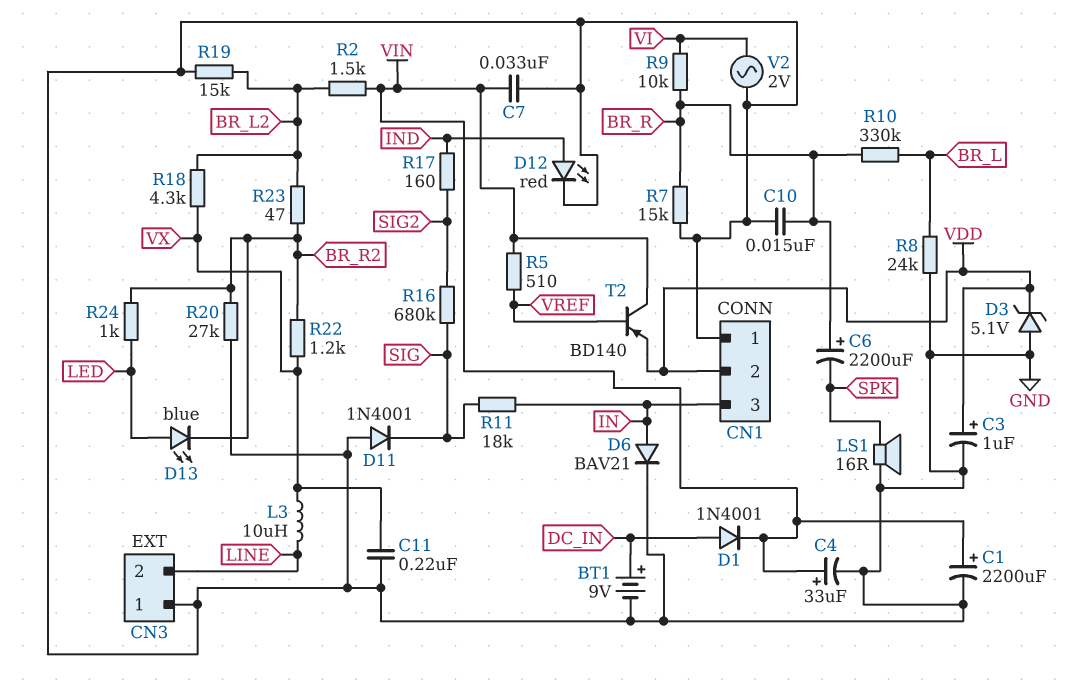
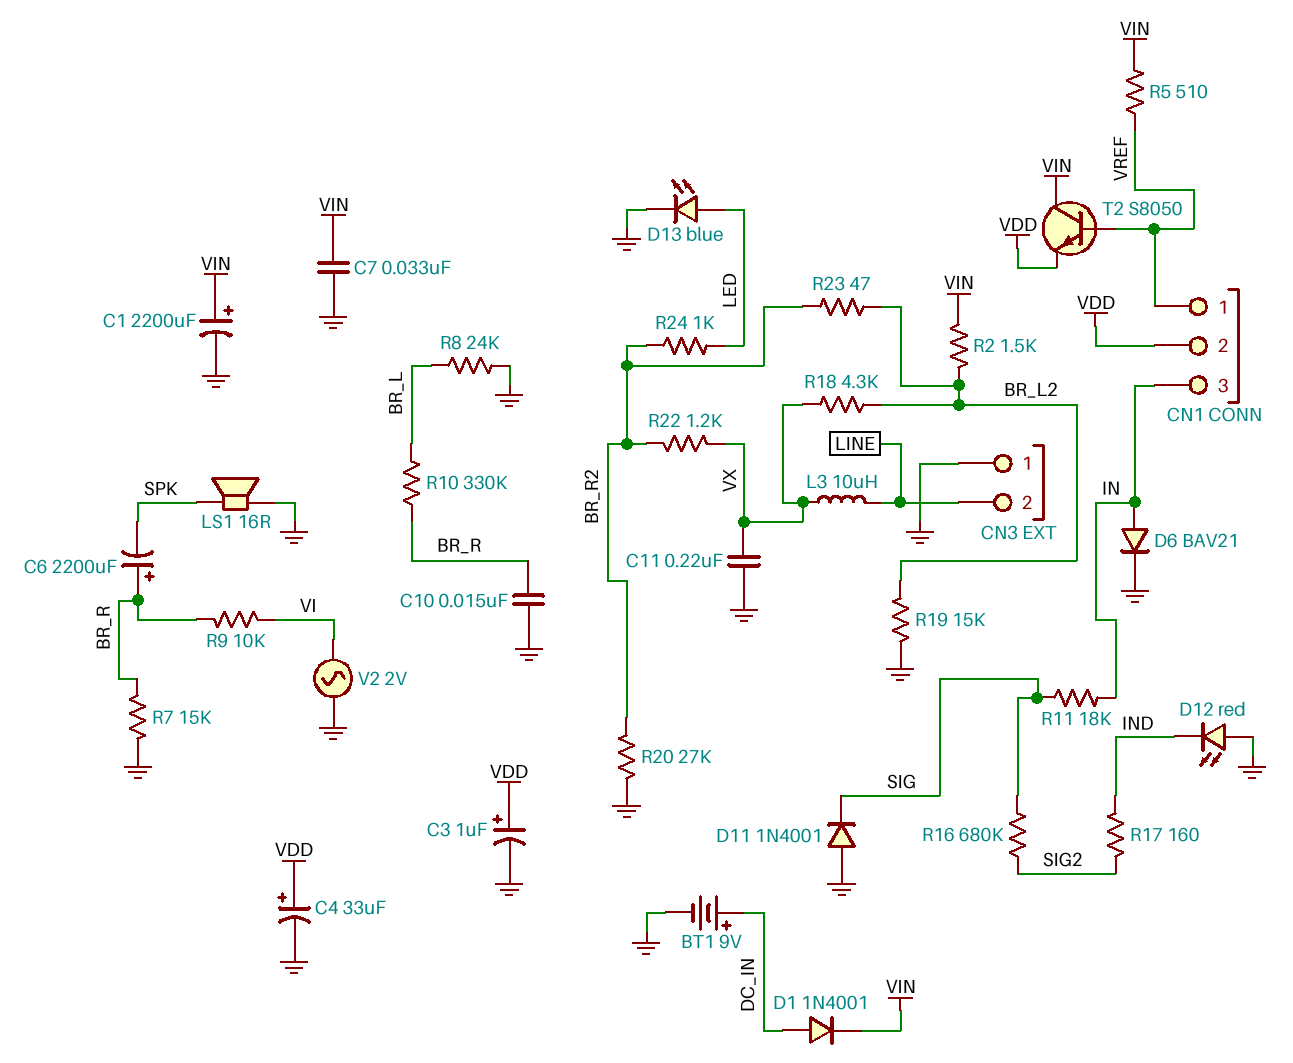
C4: 33uF (plus VIN, minus GND) -> 33uF (plus VDD, minus GND)
CN1 pin 1: GND -> VREF
D3: zener 5.1V (A GND, K VDD) -> none
D12: LED red (A IND, K GND) -> LED red (A GND, K IND)
D13: LED blue (A LED, K BR_R2) -> LED blue (A LED, K GND)
T2: PNP BD140 (B VREF, C VIN, E VDD) -> NPN S8050 (B VREF, C VIN, E VDD)

